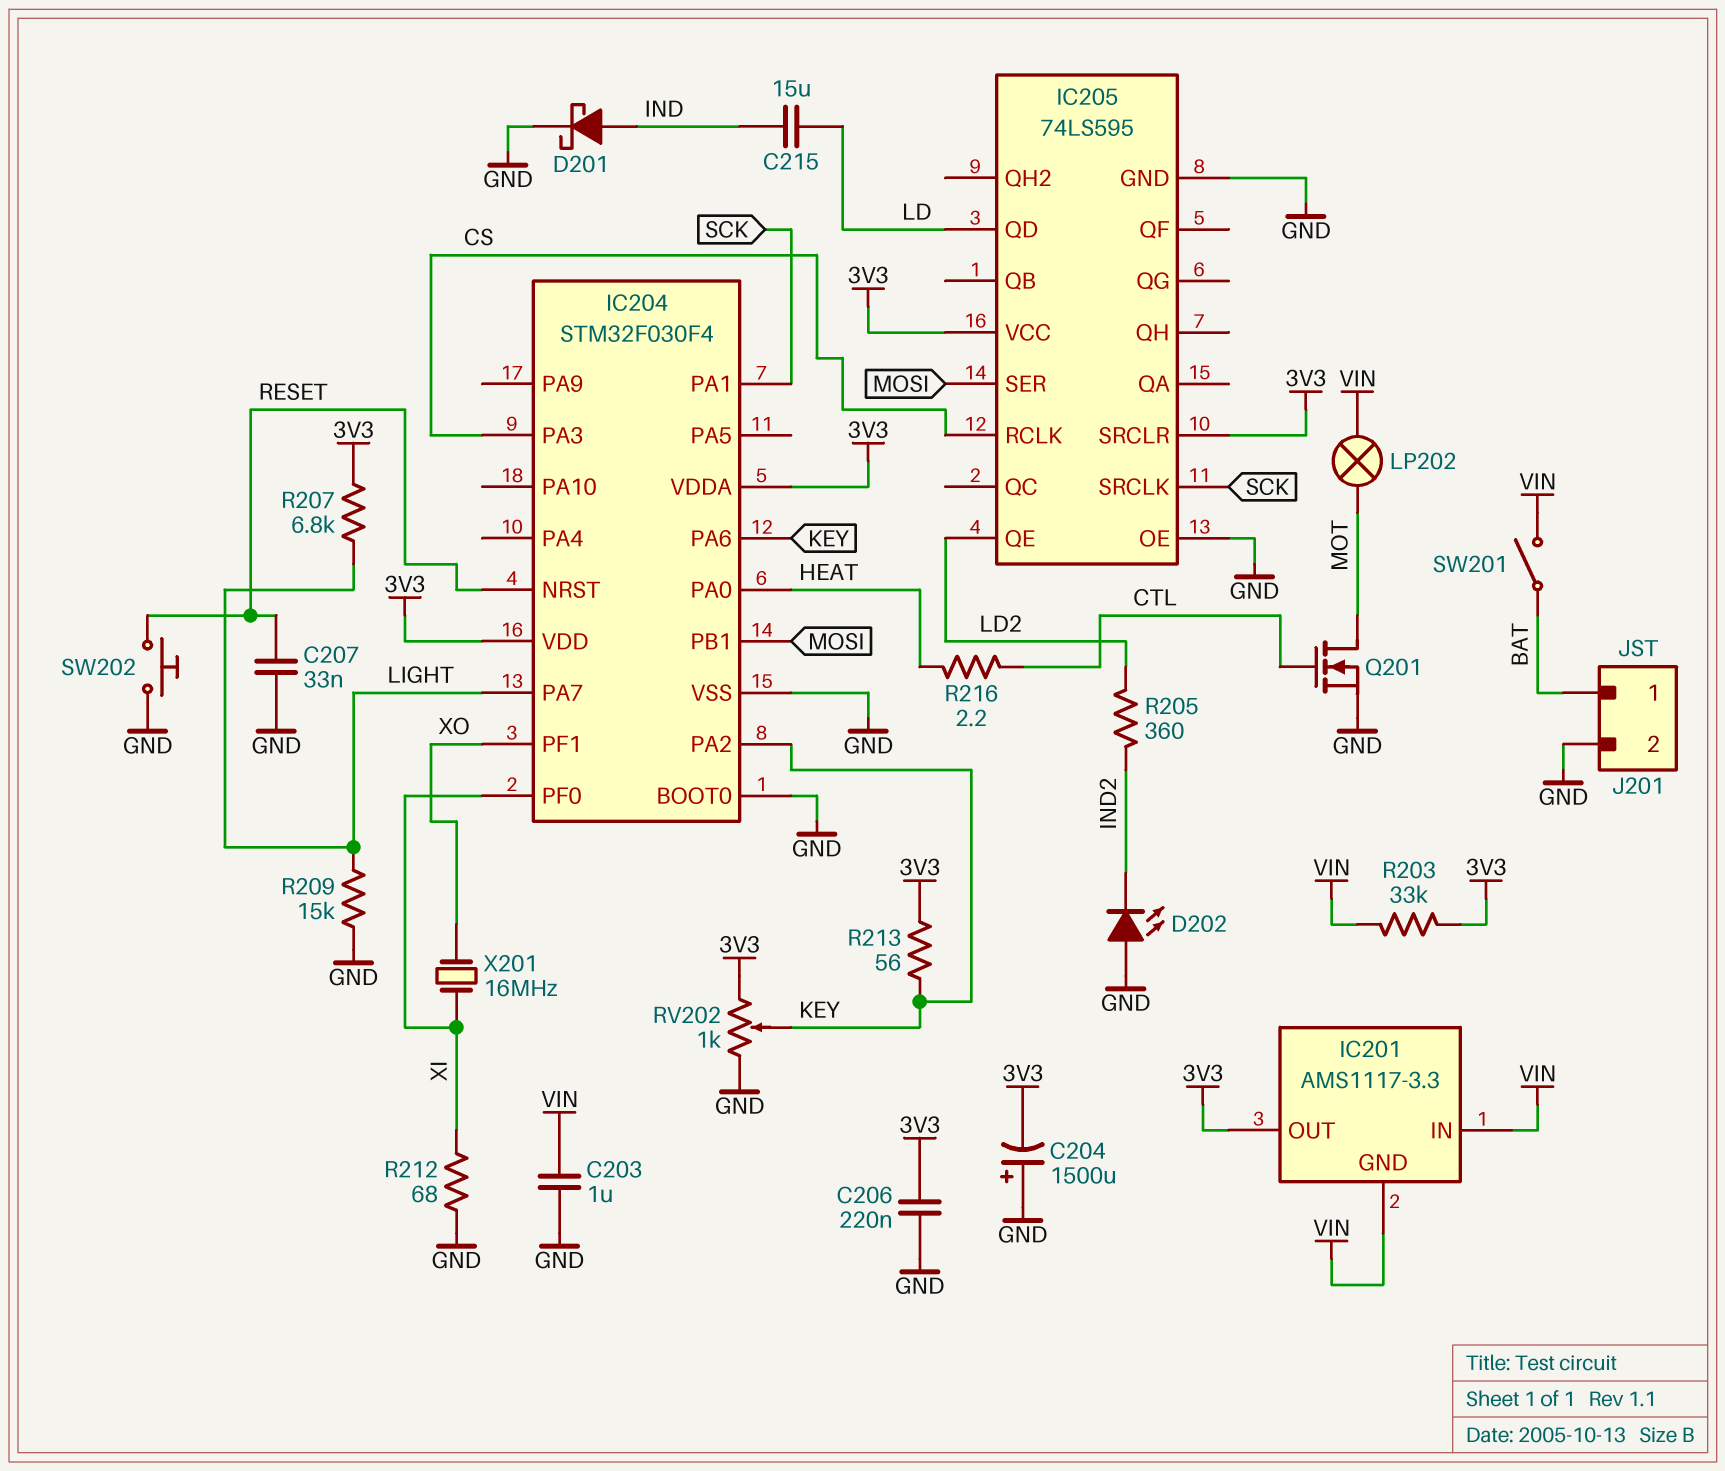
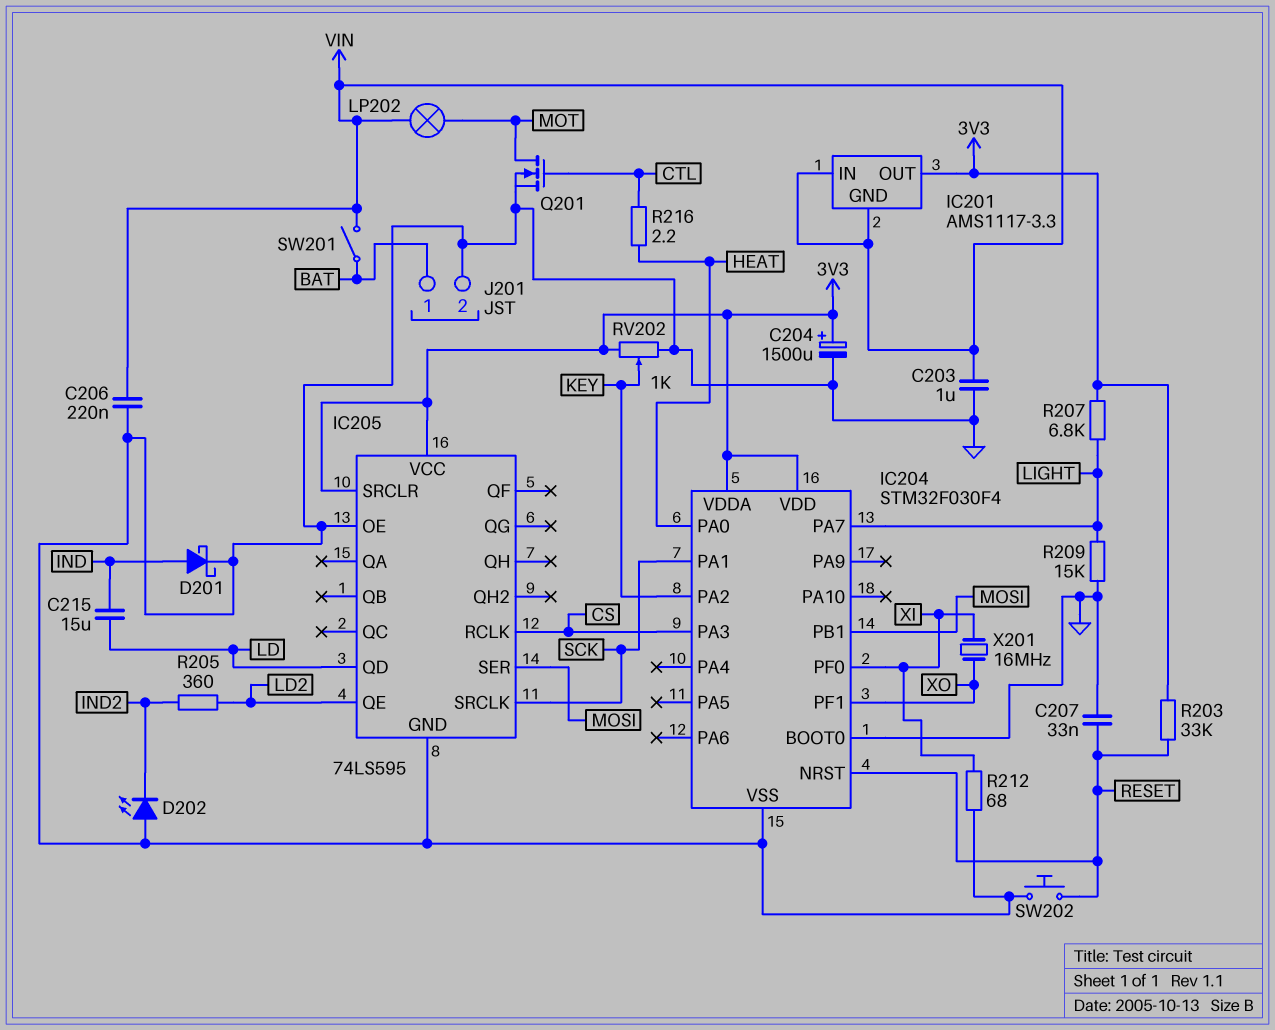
C204: 1500uF (plus GND, minus 3V3) -> 1500uF (plus 3V3, minus GND)
C206: 220nF (3V3, GND) -> 220nF (GND, VIN)
IC204 pin PA6: KEY -> none
R203: 33k (3V3, VIN) -> 33k (3V3, RESET)
R213: 56 (3V3, KEY) -> none

